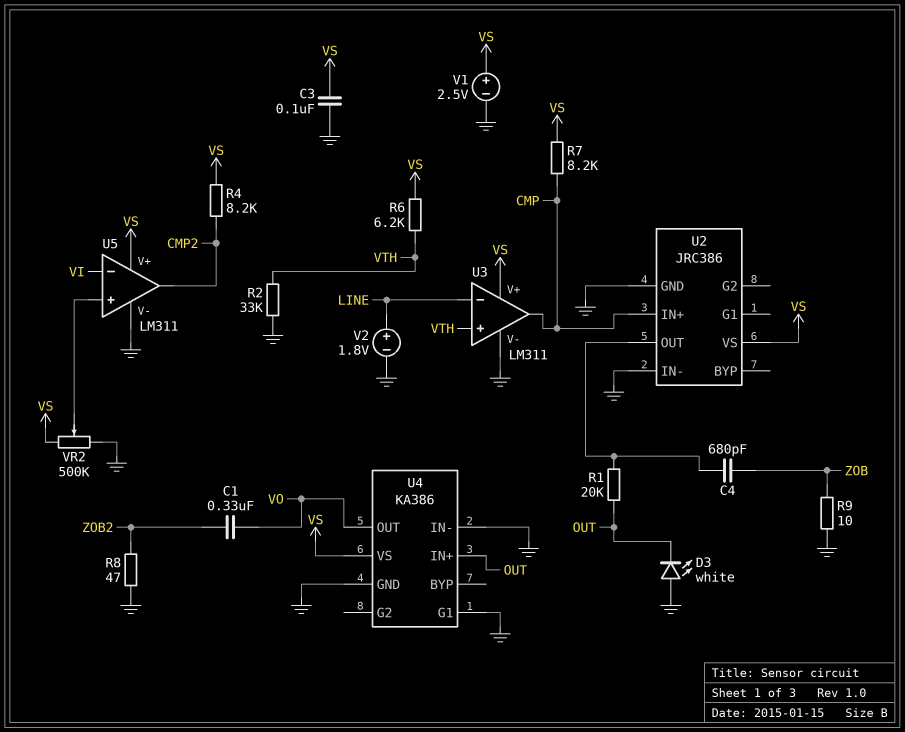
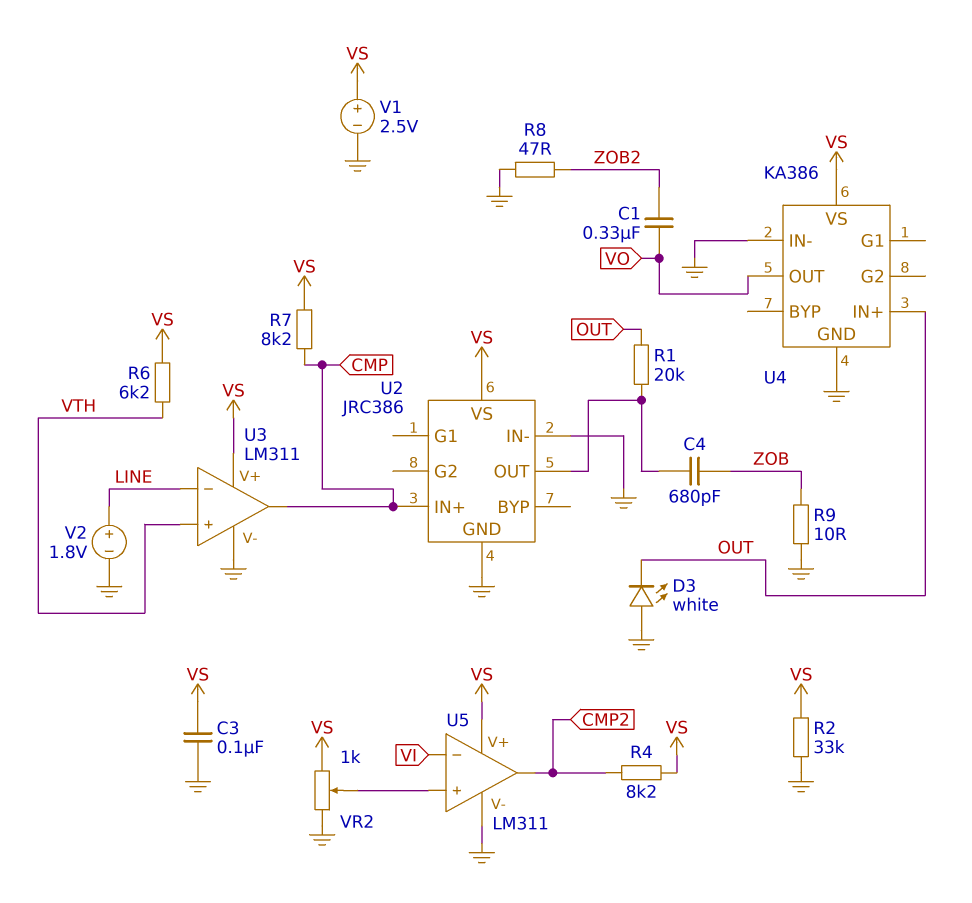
R2: 33k (GND, VTH) -> 33k (GND, VS)
U4 pin G1: GND -> none
VR2: 500k (GND, VS, wiper U5/in+) -> 1k (GND, VS, wiper U5/in+)

